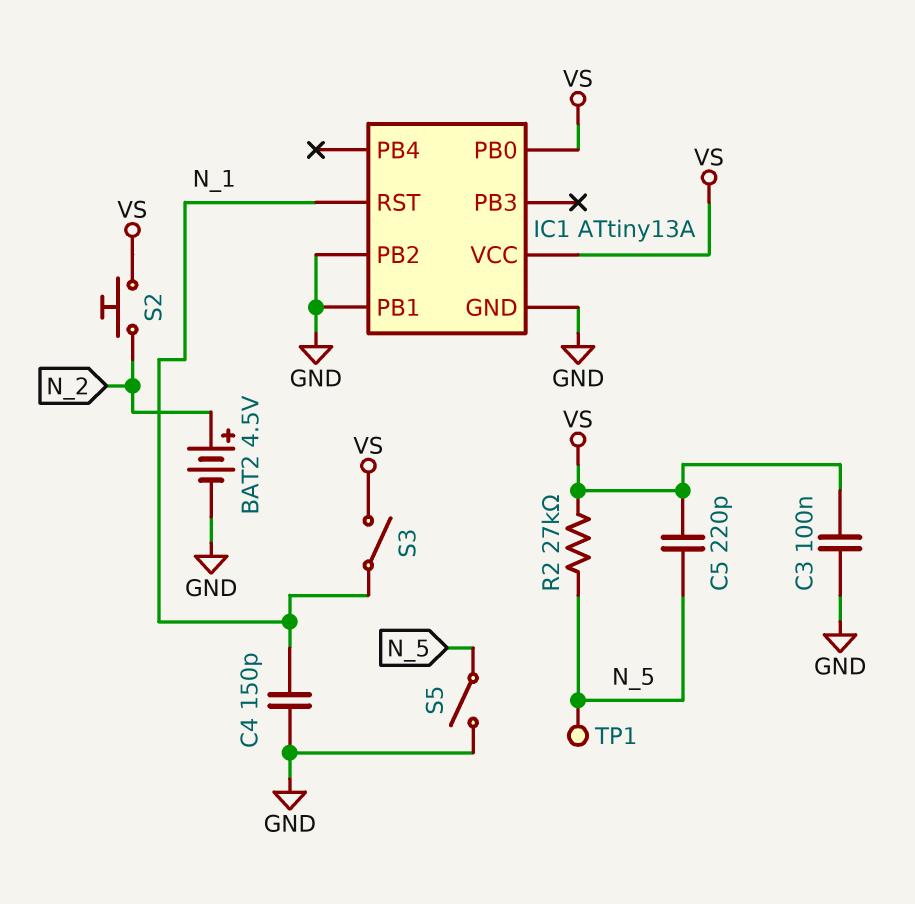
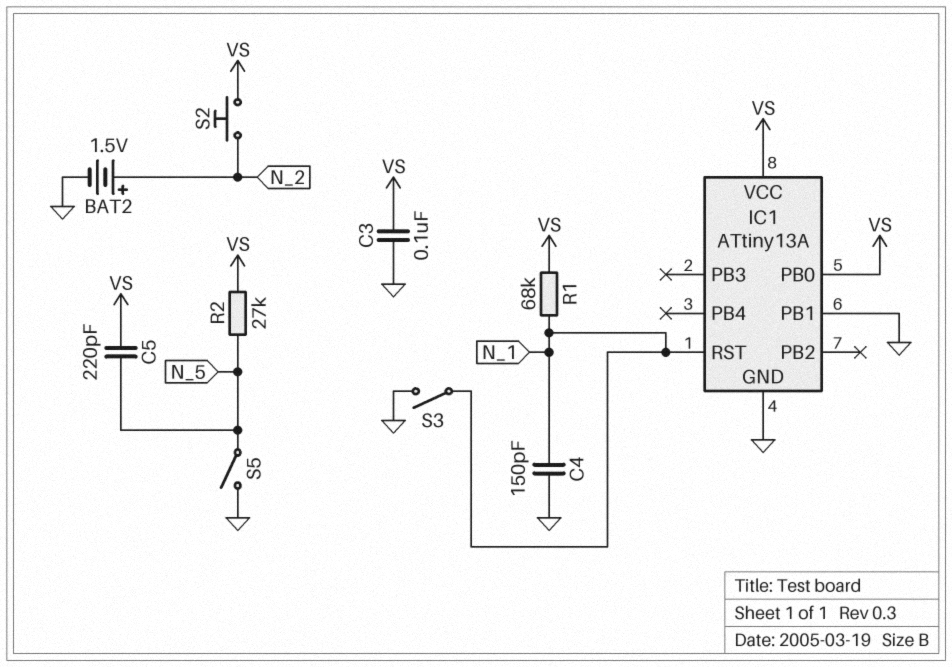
BAT2: 4.5V (plus N_2, minus GND) -> 1.5V (plus N_2, minus GND)
IC1 pin PB2: GND -> none
R1: none -> 68k (N_1, VS)
S3: switch (N_1, VS) -> switch (GND, N_1)
TP1: test point (N_5) -> none

